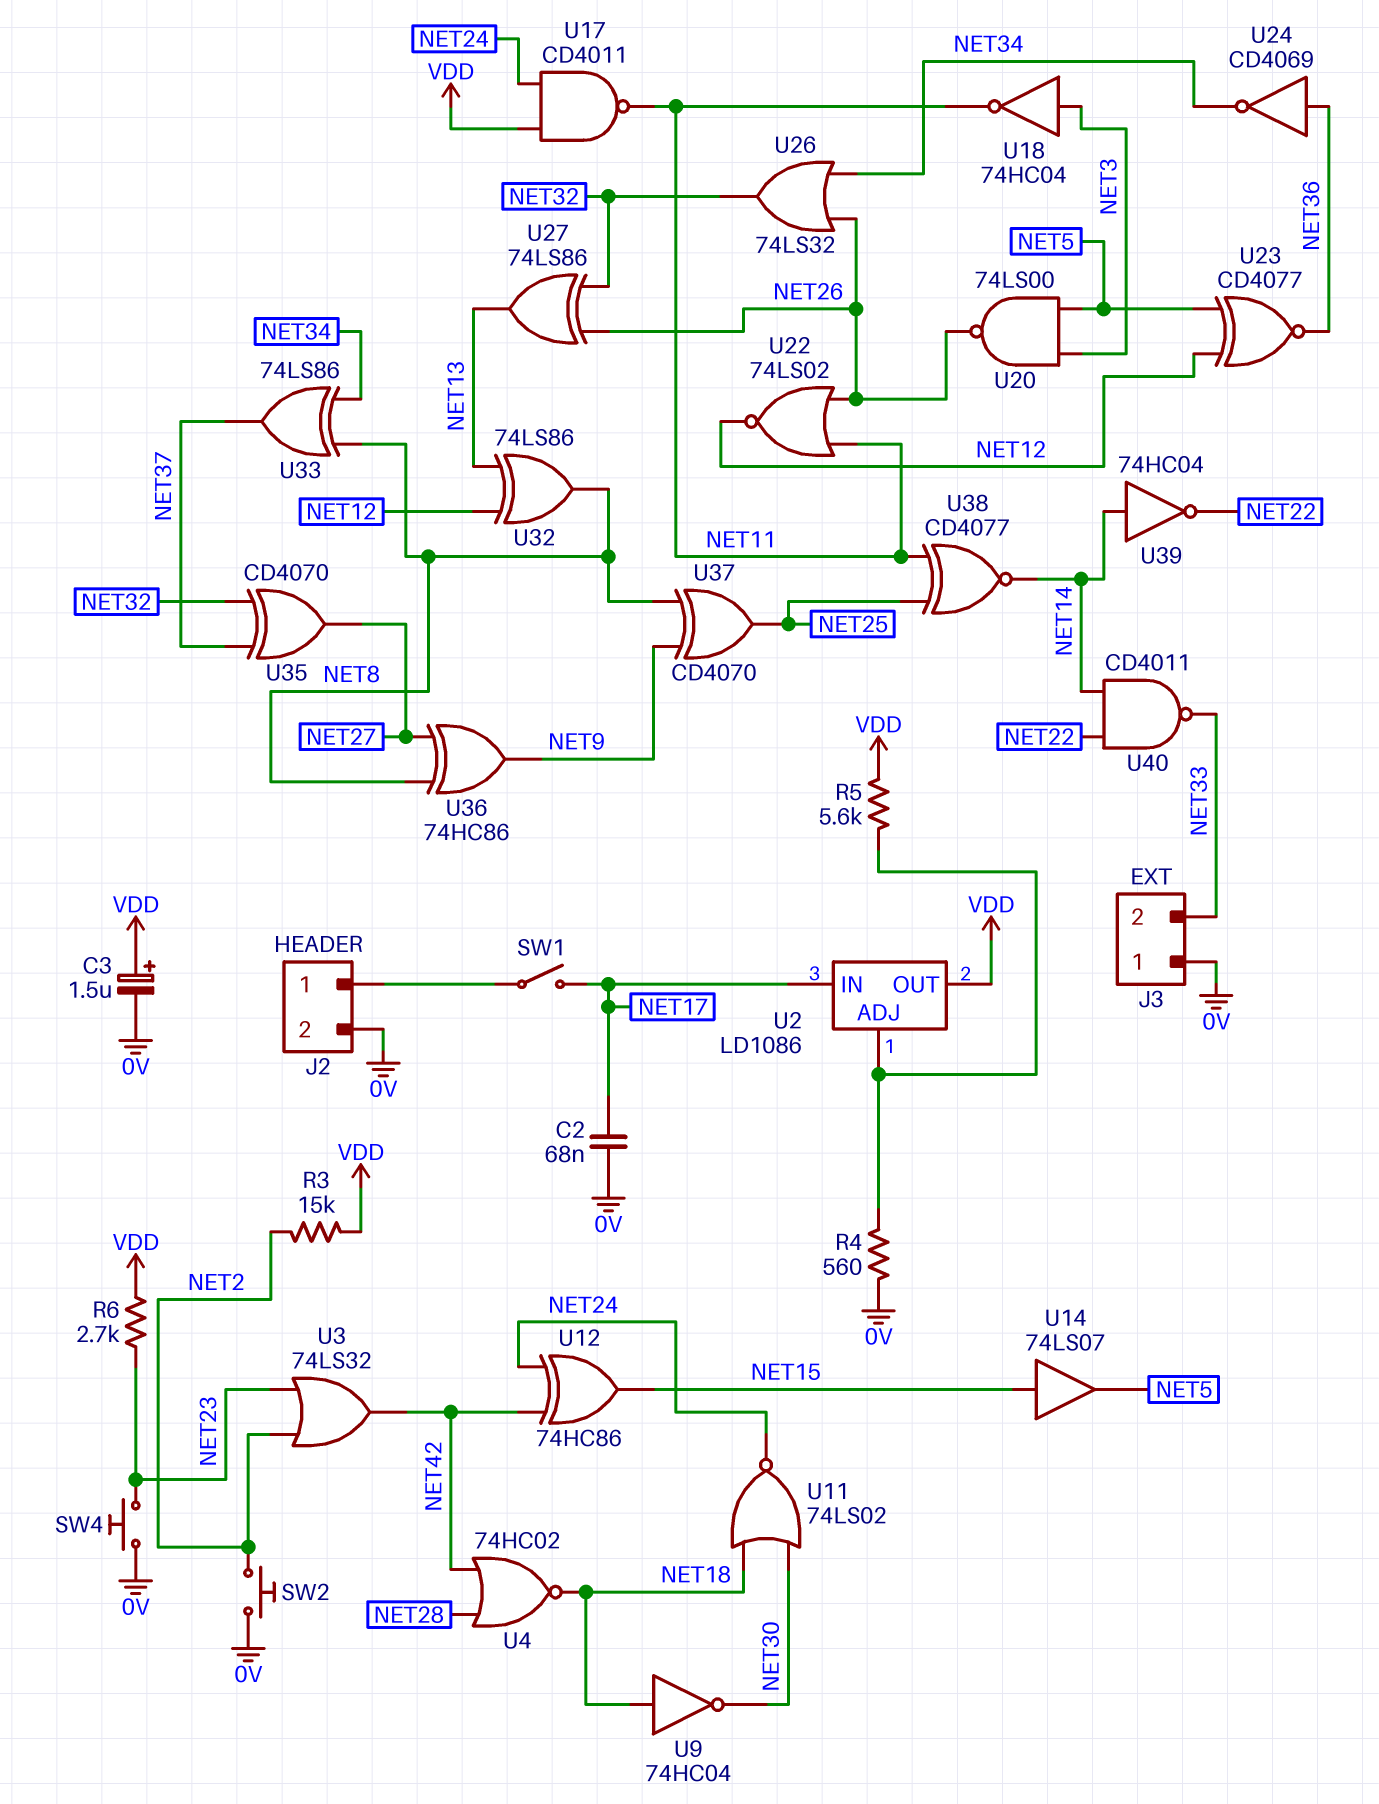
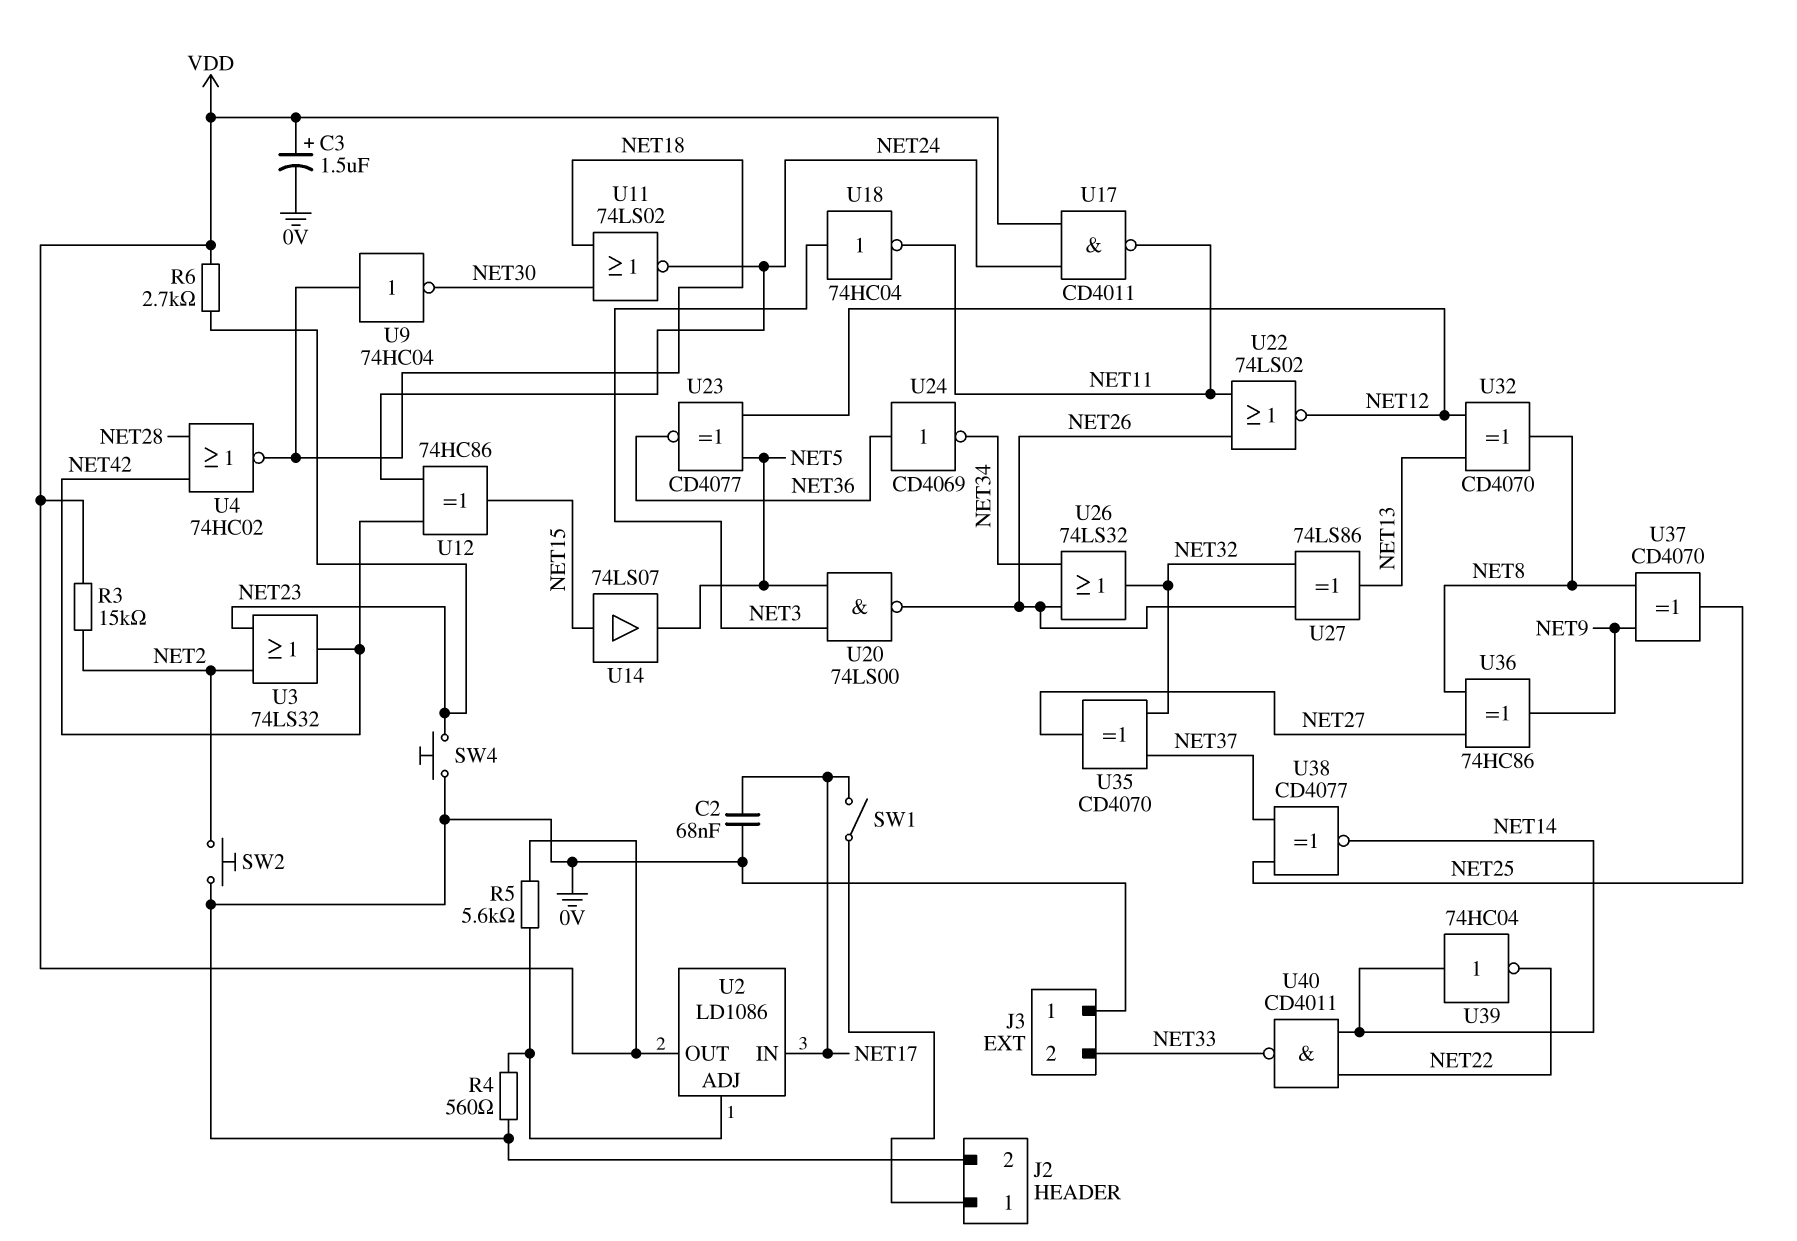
U32: XOR 74LS86 (in NET12, in NET13, out NET8) -> XOR CD4070 (in NET12, in NET13, out NET8)
U33: XOR 74LS86 (in NET8, in NET34, out NET37) -> none
U38: XNOR CD4077 (in NET11, in NET25, out NET14) -> XNOR CD4077 (in NET25, in NET37, out NET14)

